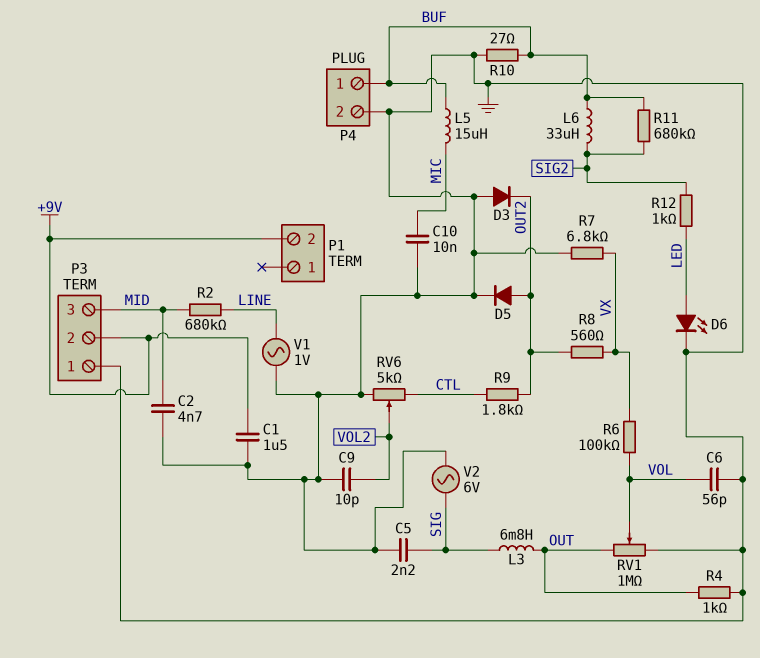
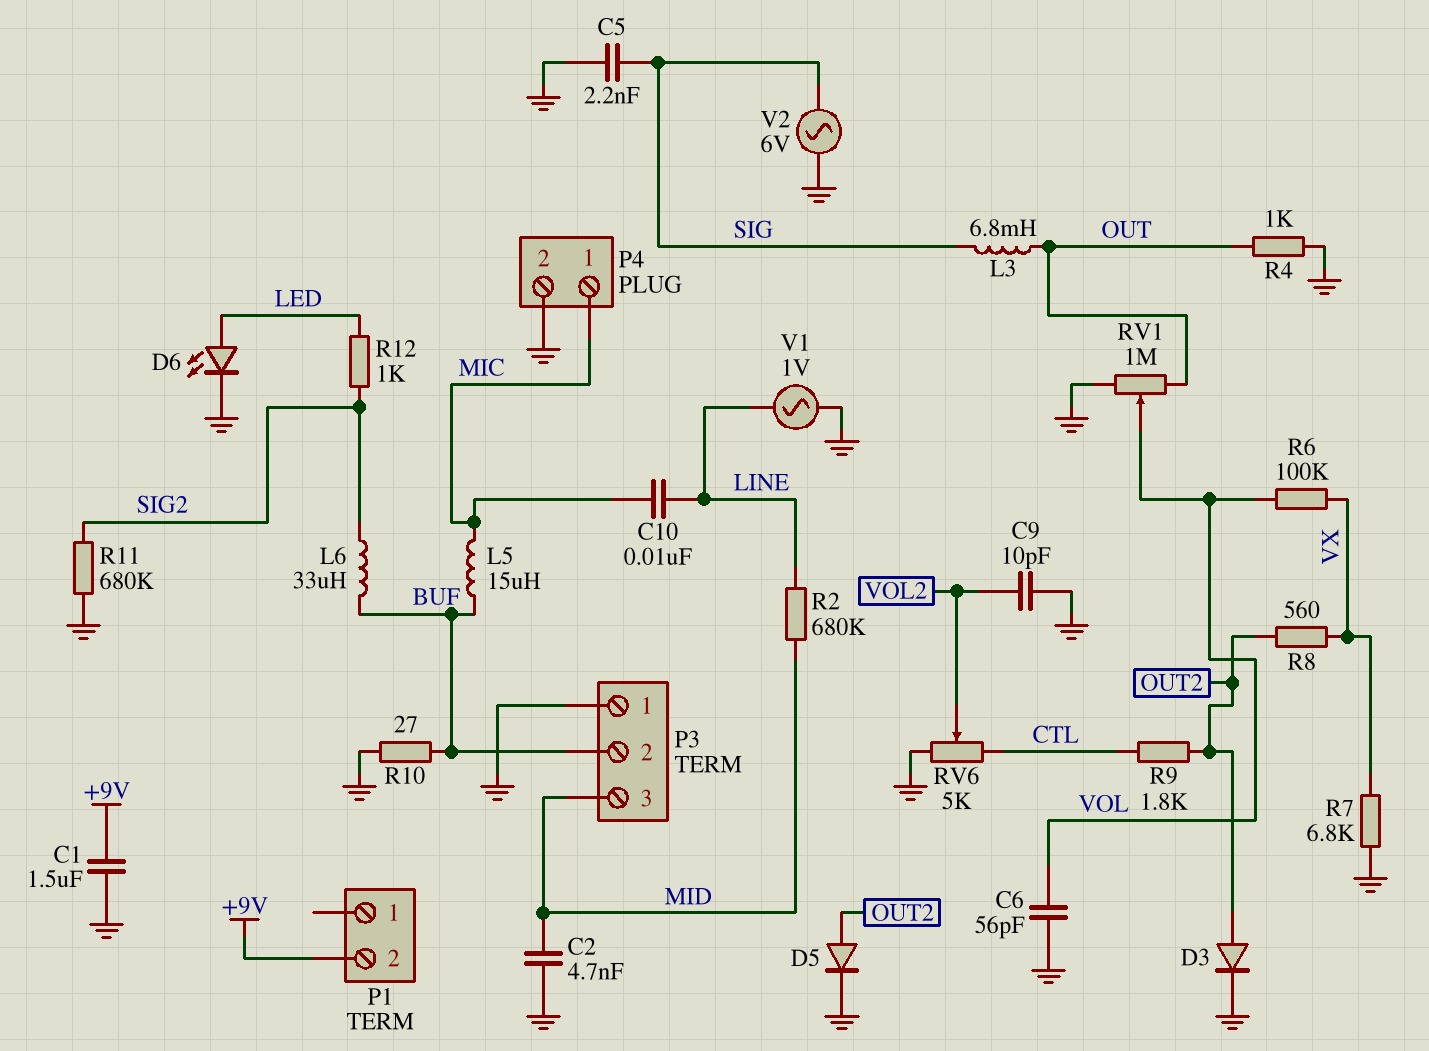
C10: 10nF (GND, MIC) -> 10nF (LINE, MIC)
D3: diode (A GND, K OUT2) -> diode (A OUT2, K GND)
P3 pin 2: +9V -> BUF
P4 pin 1: BUF -> MIC
R11: 680k (BUF, SIG2) -> 680k (GND, SIG2)

